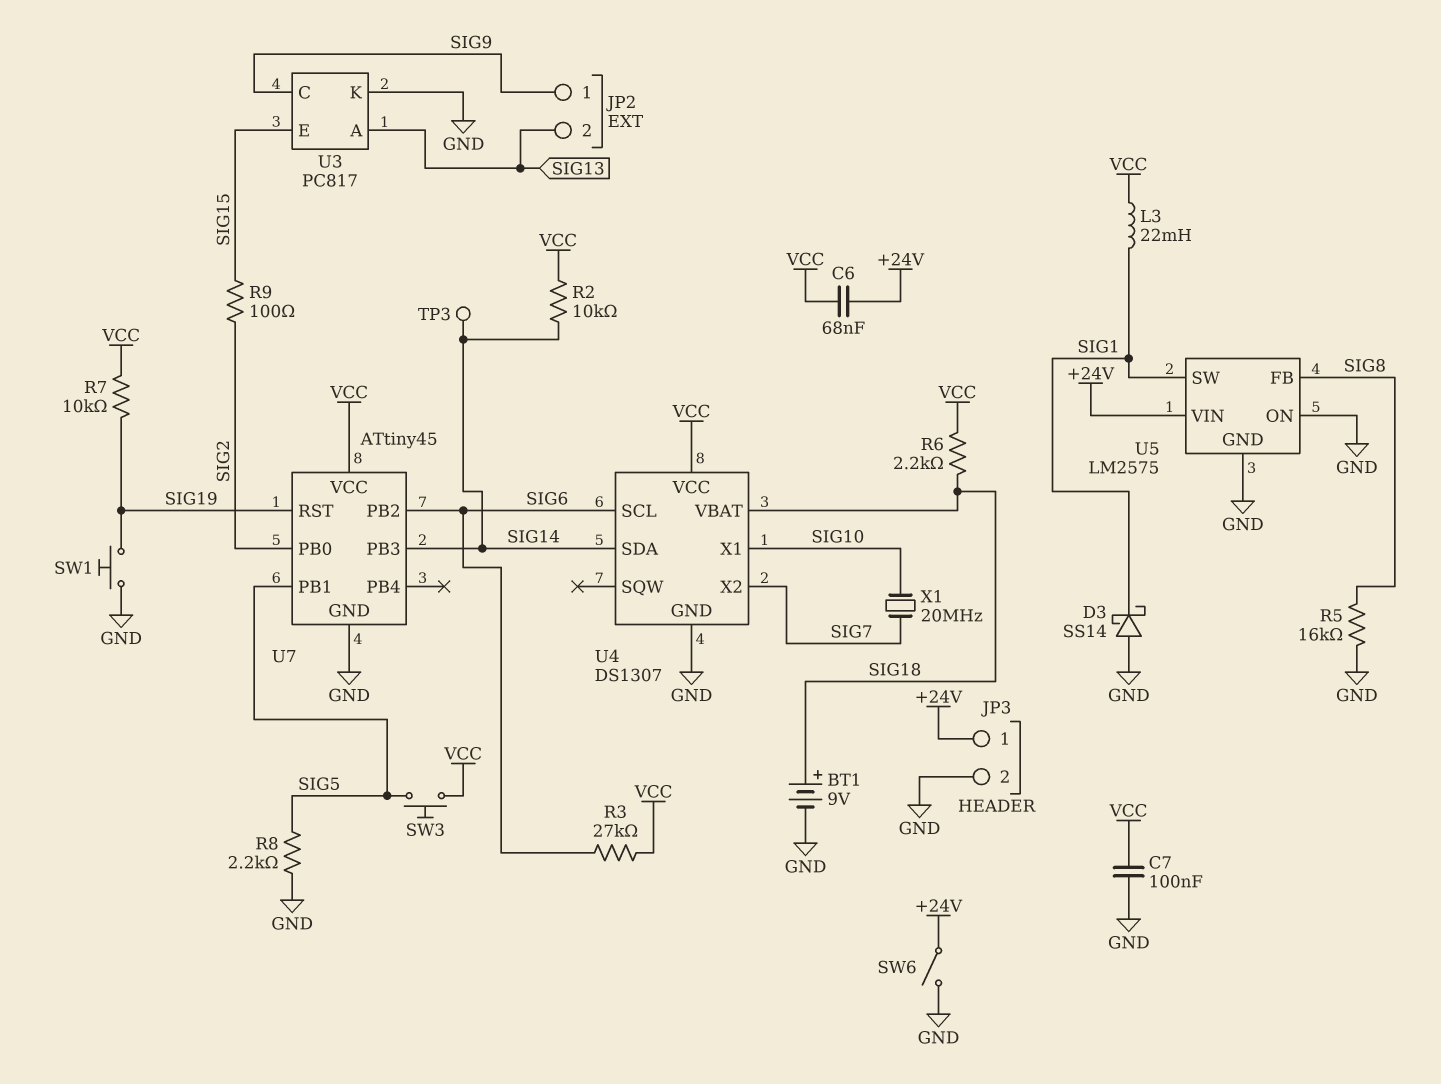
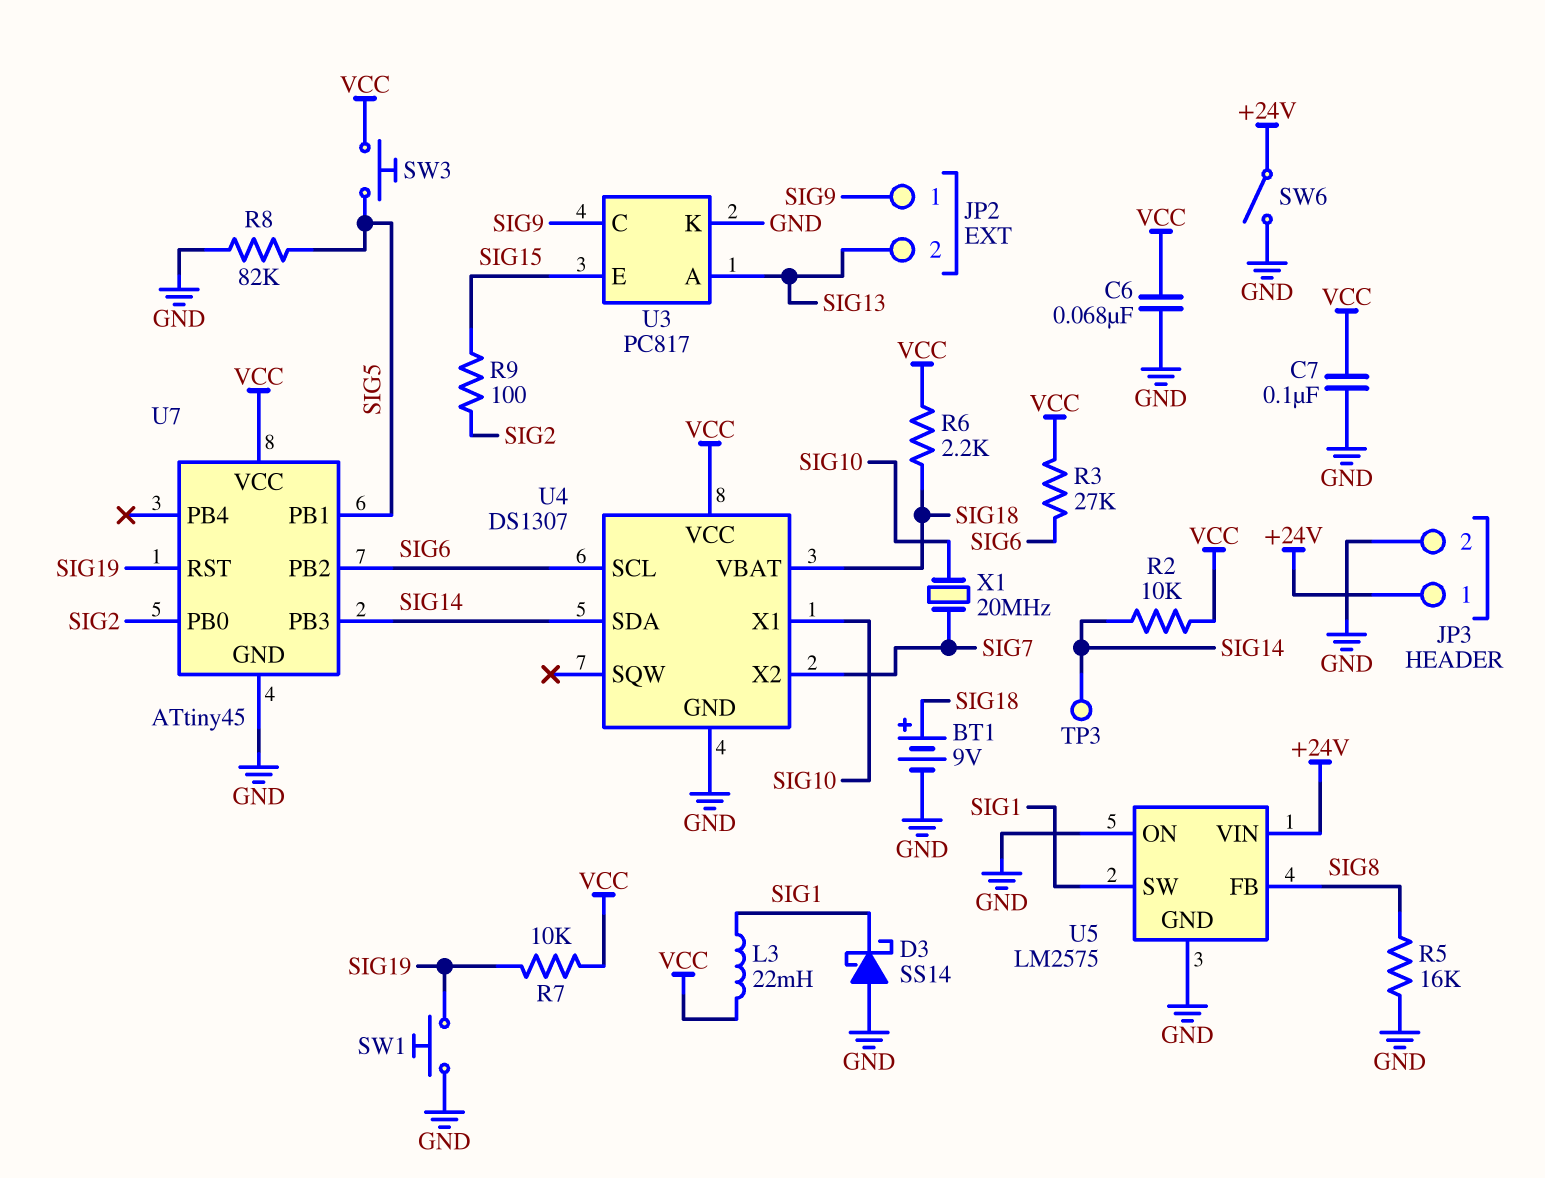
C6: 68nF (+24V, VCC) -> 68nF (GND, VCC)
R8: 2.2k (GND, SIG5) -> 82k (GND, SIG5)

